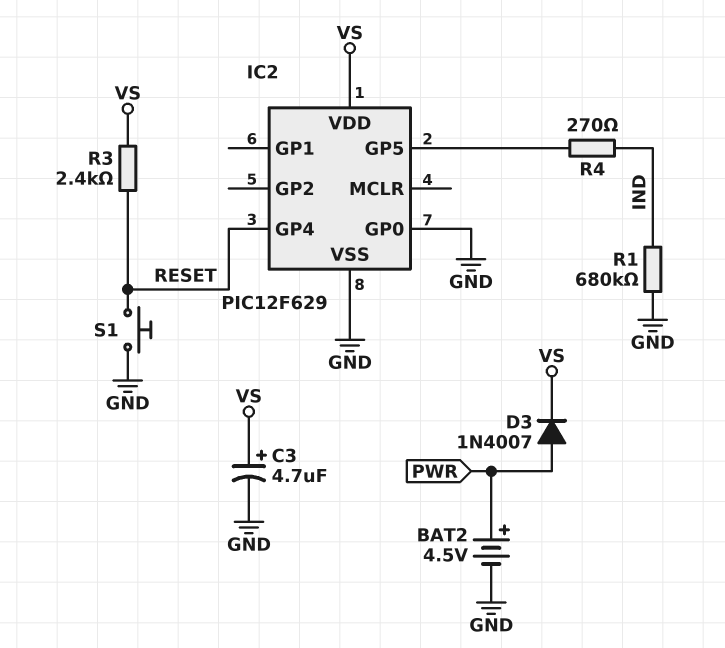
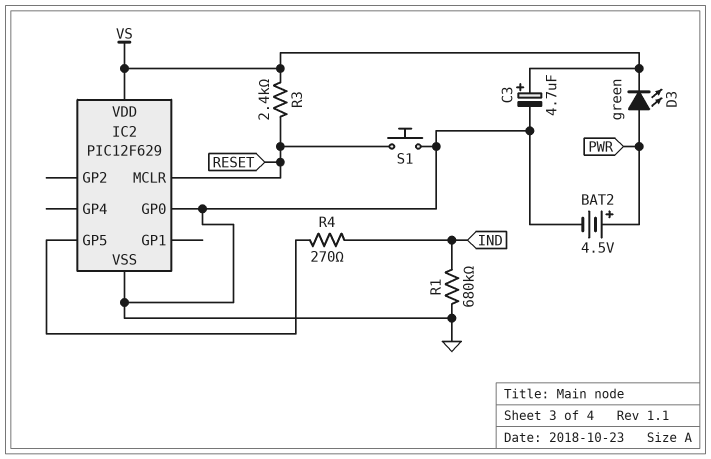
D3: diode 1N4007 (A PWR, K VS) -> LED green (A PWR, K VS)
IC2 pin GP4: RESET -> none
IC2 pin MCLR: none -> RESET

